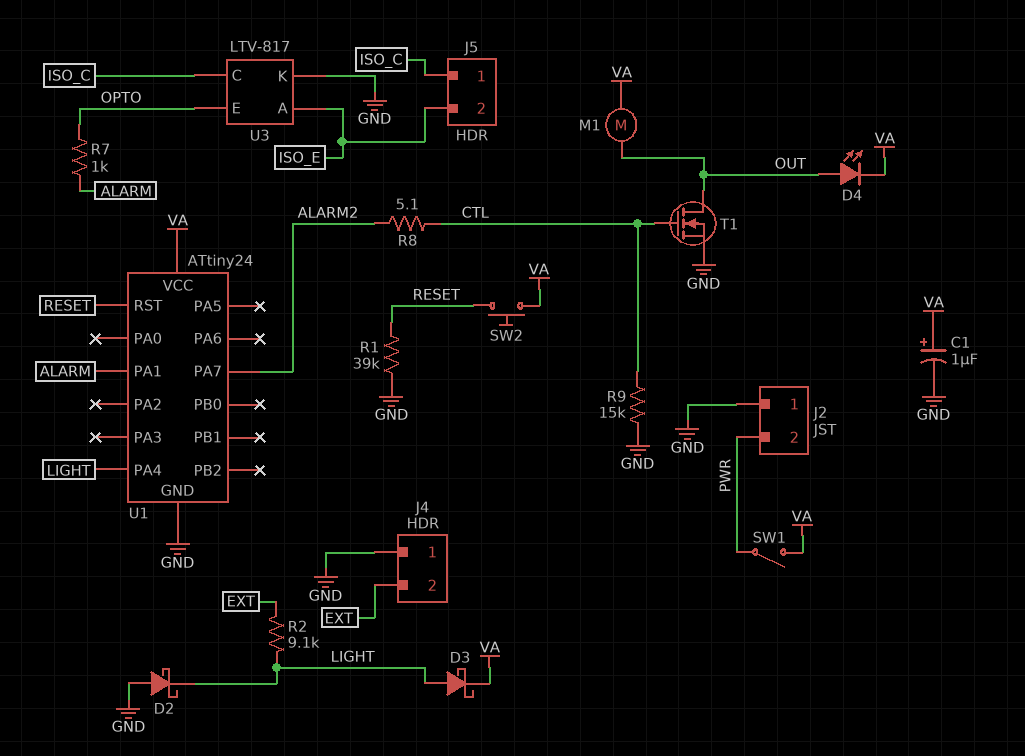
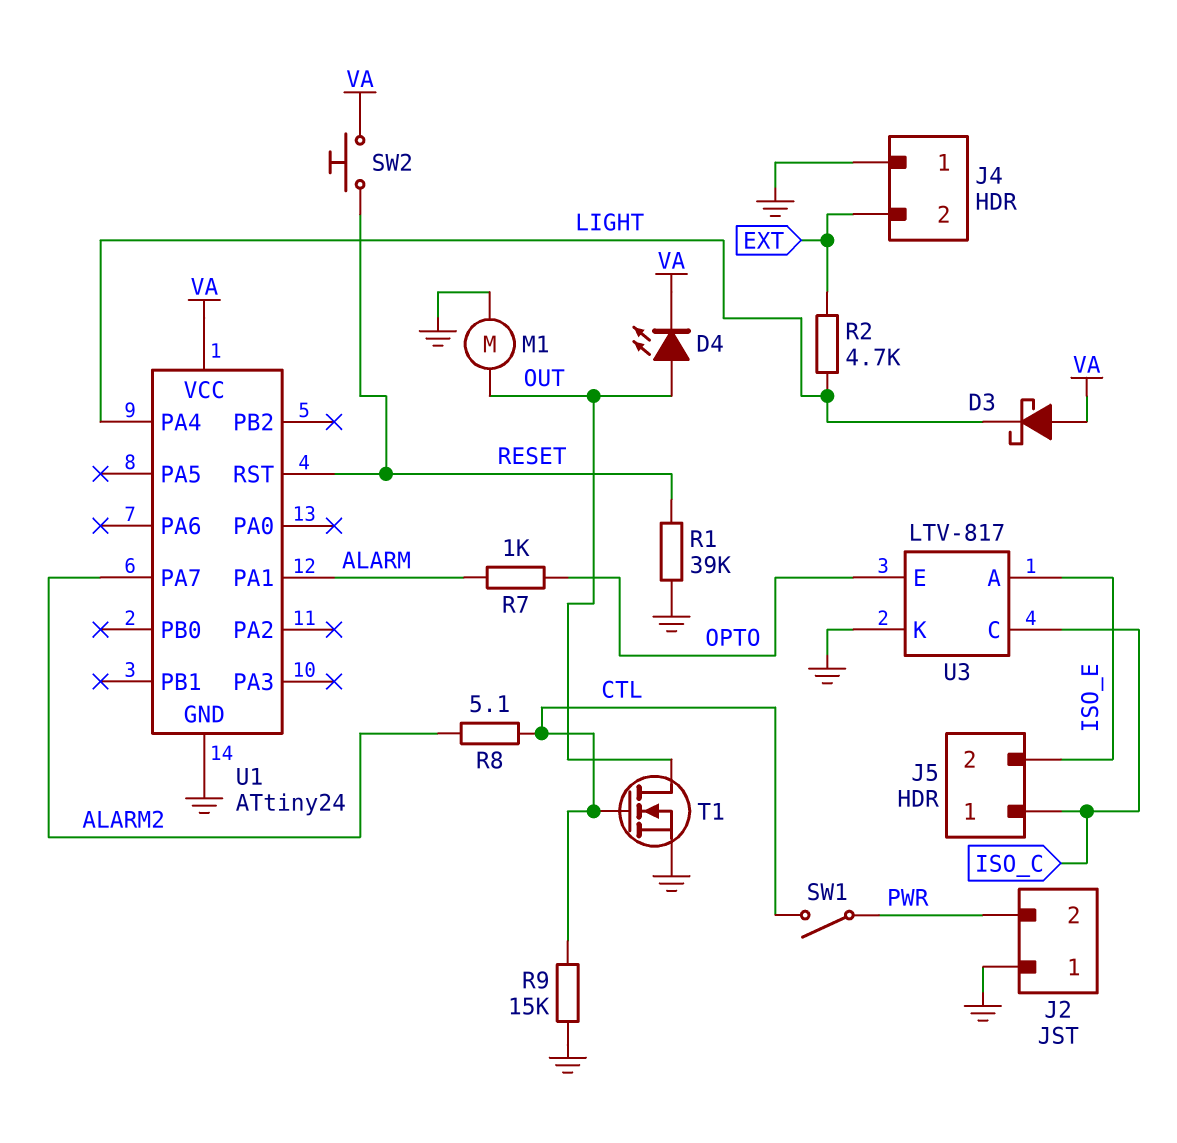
C1: 1uF (plus VA, minus GND) -> none
D2: schottky (A GND, K LIGHT) -> none
D3: schottky (A LIGHT, K VA) -> schottky (A VA, K LIGHT)
M1: motor (OUT, VA) -> motor (GND, OUT)
R2: 9.1k (EXT, LIGHT) -> 4.7k (EXT, LIGHT)
SW1: switch (PWR, VA) -> switch (CTL, PWR)

